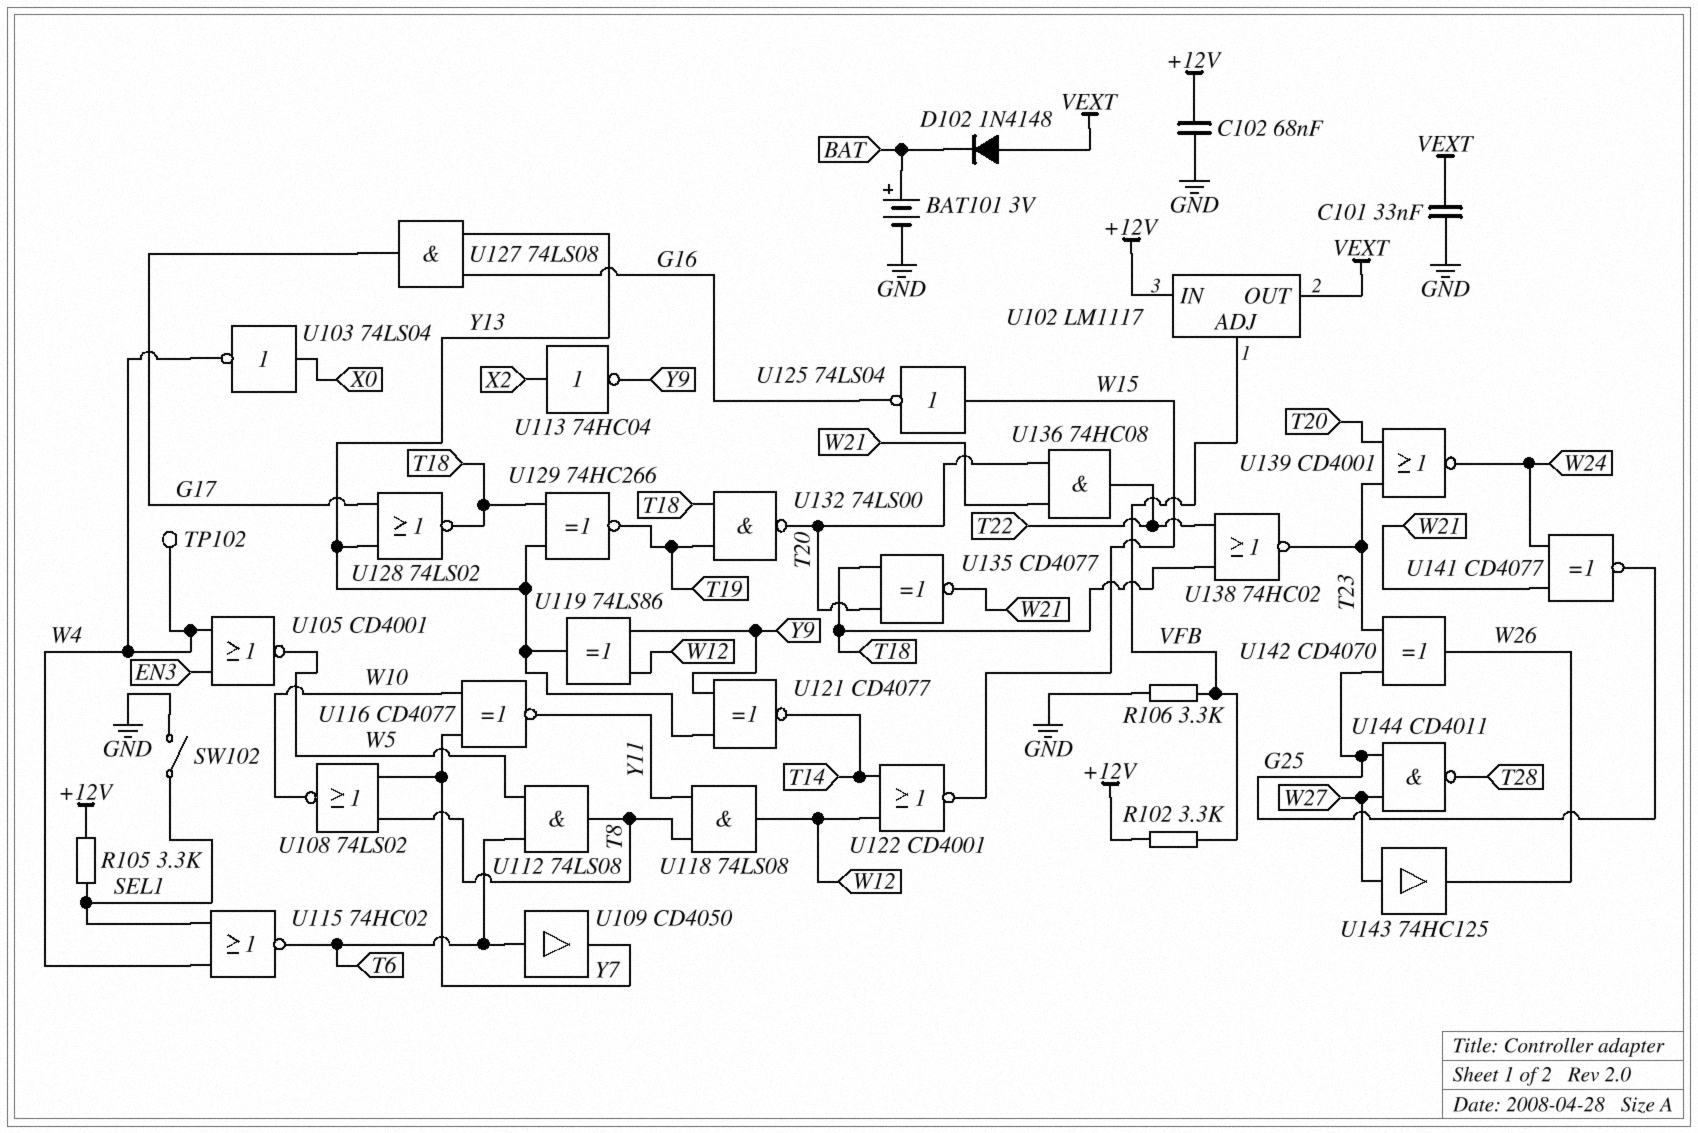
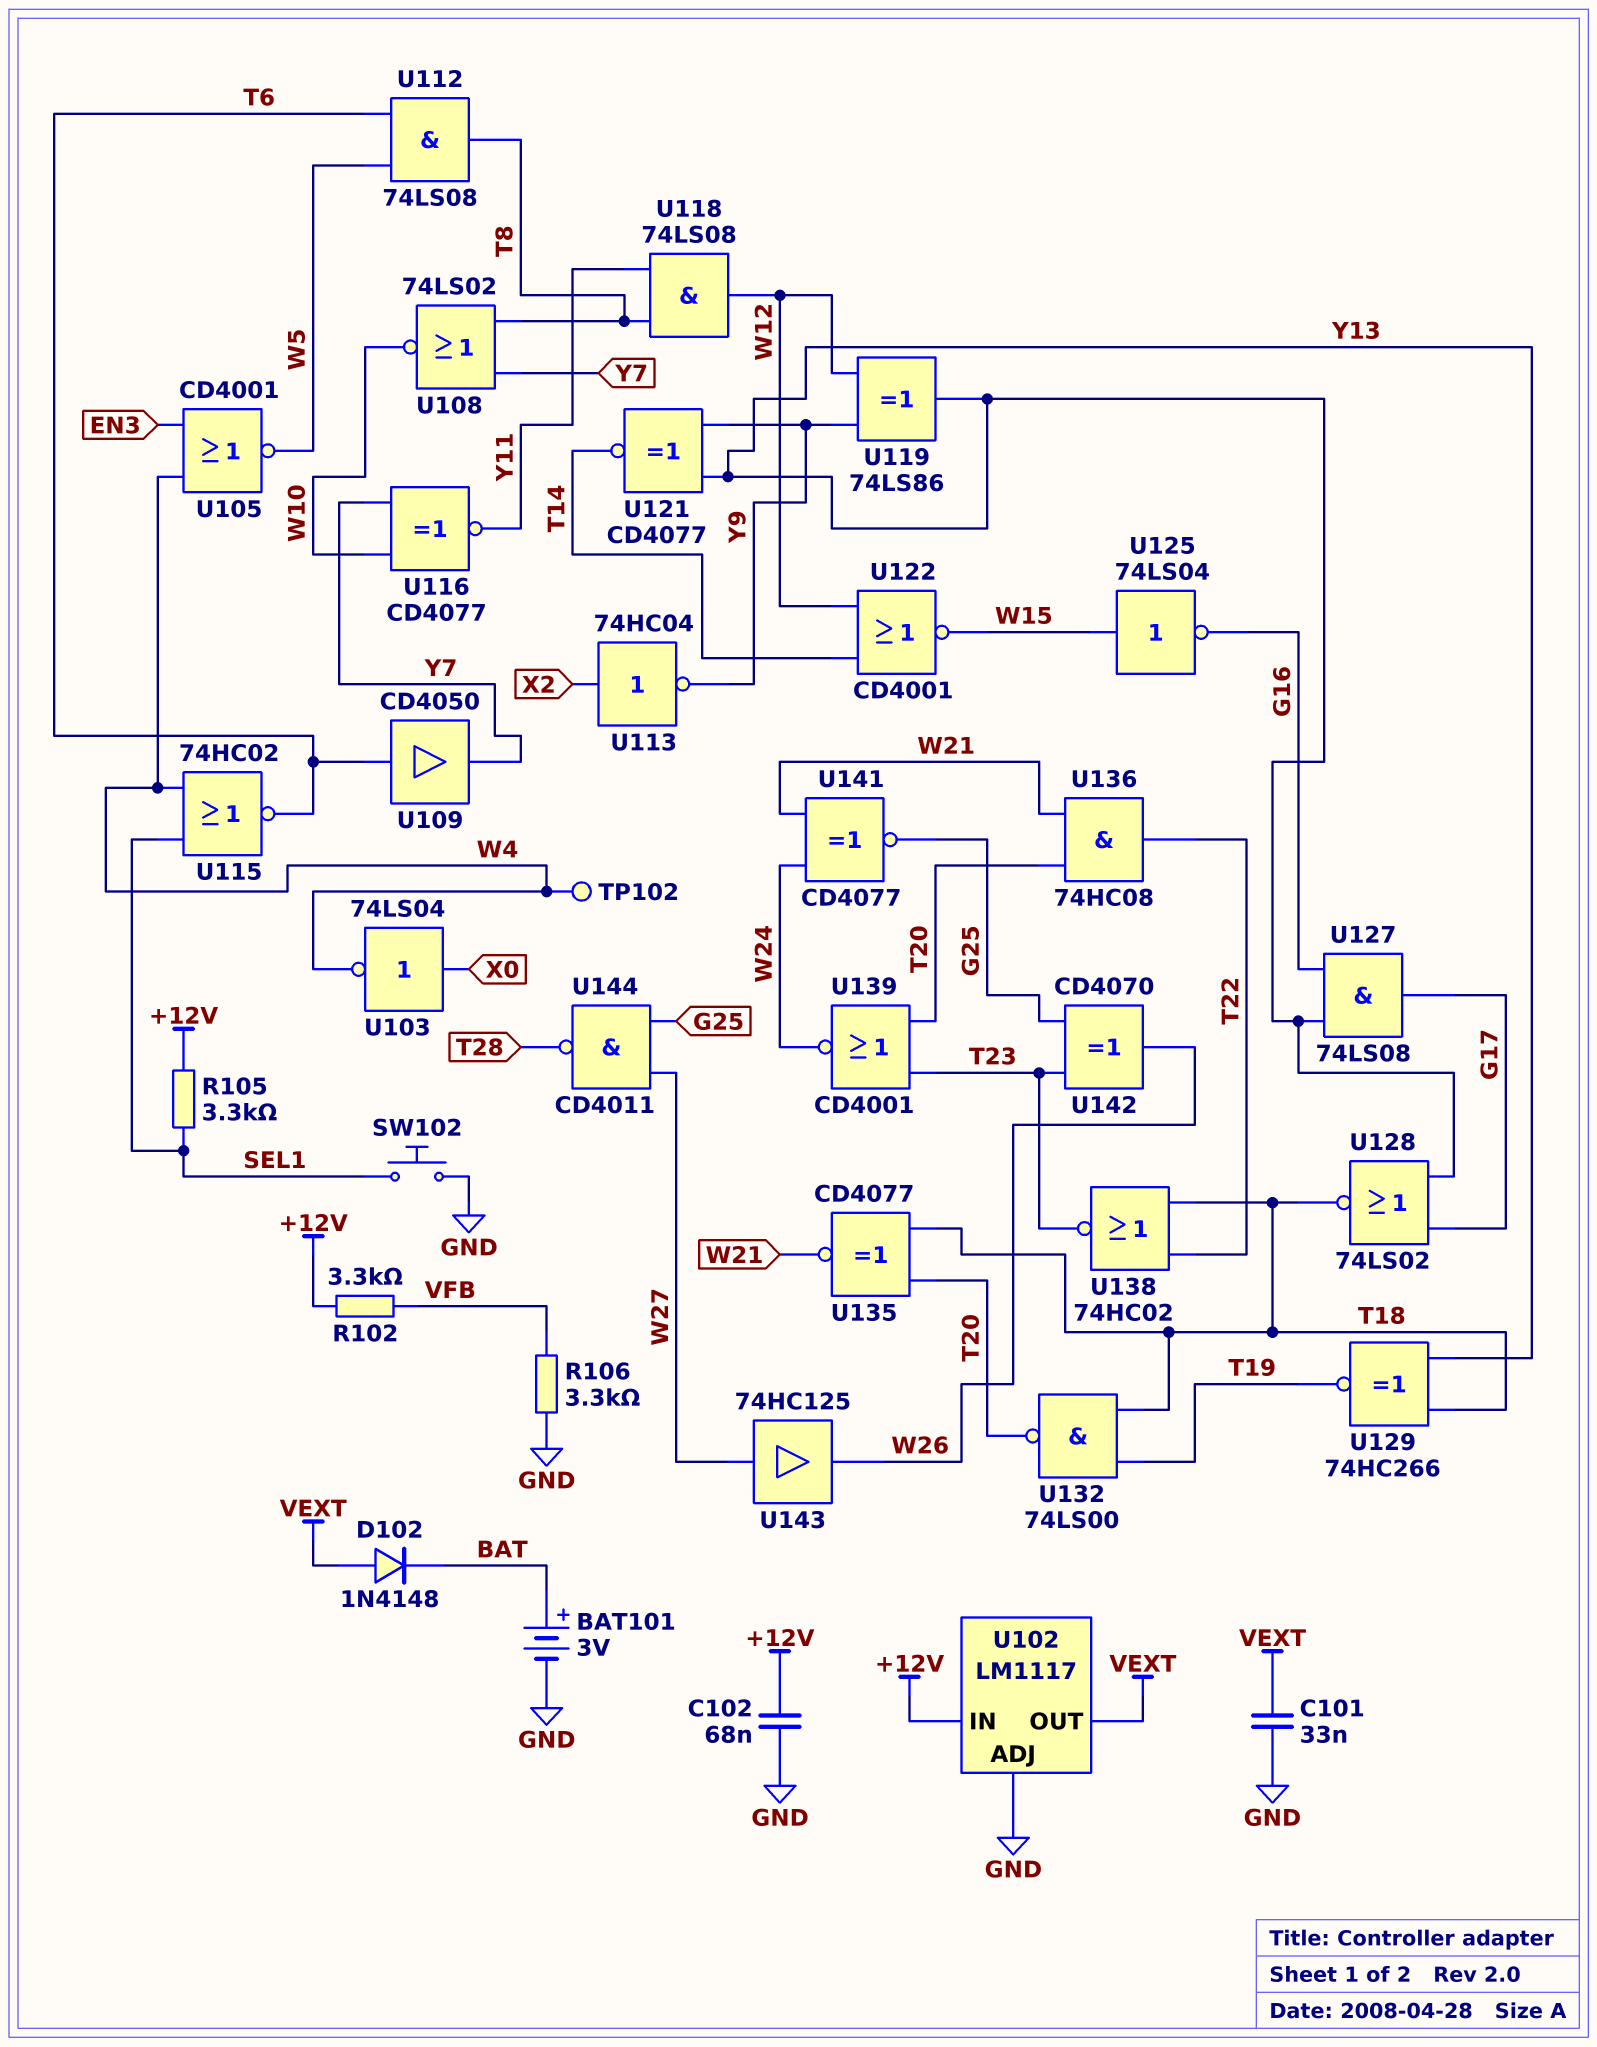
SW102: switch (GND, SEL1) -> button (GND, SEL1)
U102 pin ADJ: VFB -> GND

